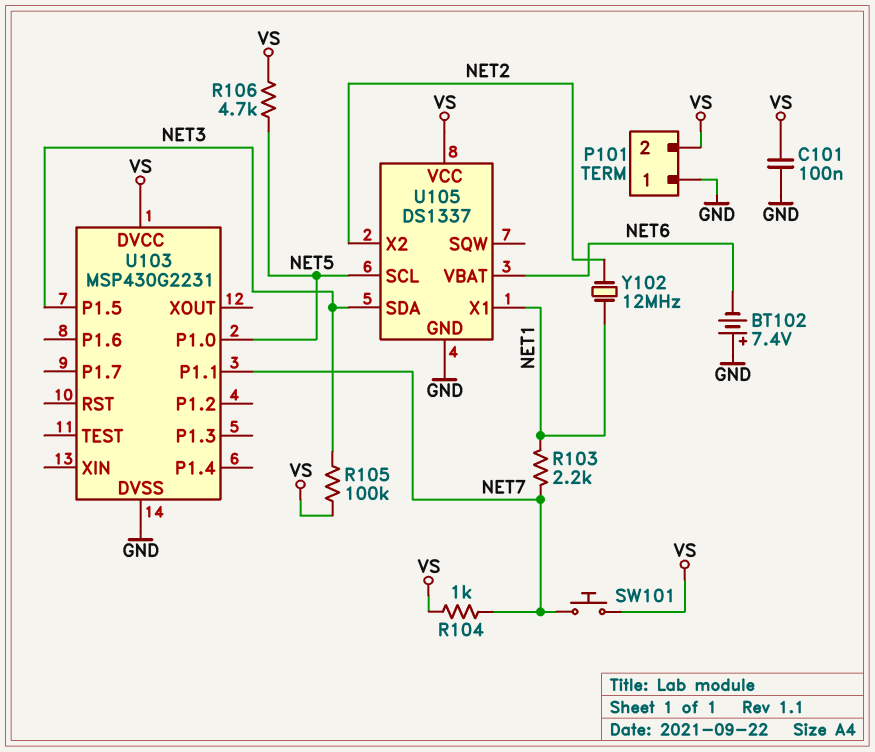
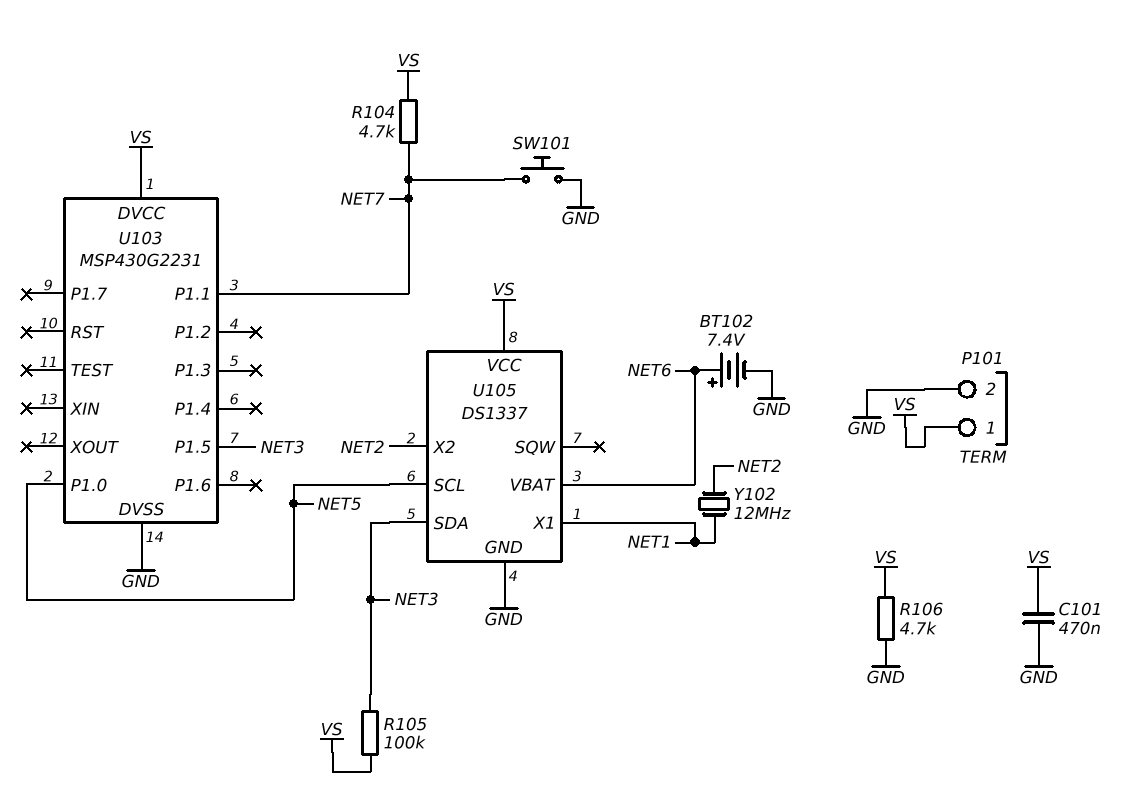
BT102: 7.4V (plus GND, minus NET6) -> 7.4V (plus NET6, minus GND)
C101: 100nF (GND, VS) -> 470nF (GND, VS)
P101 pin 1: GND -> VS
P101 pin 2: VS -> GND
R103: 2.2k (NET1, NET7) -> none
R104: 1k (NET7, VS) -> 4.7k (NET7, VS)
R106: 4.7k (NET5, VS) -> 4.7k (GND, VS)
SW101: button (NET7, VS) -> button (GND, NET7)

